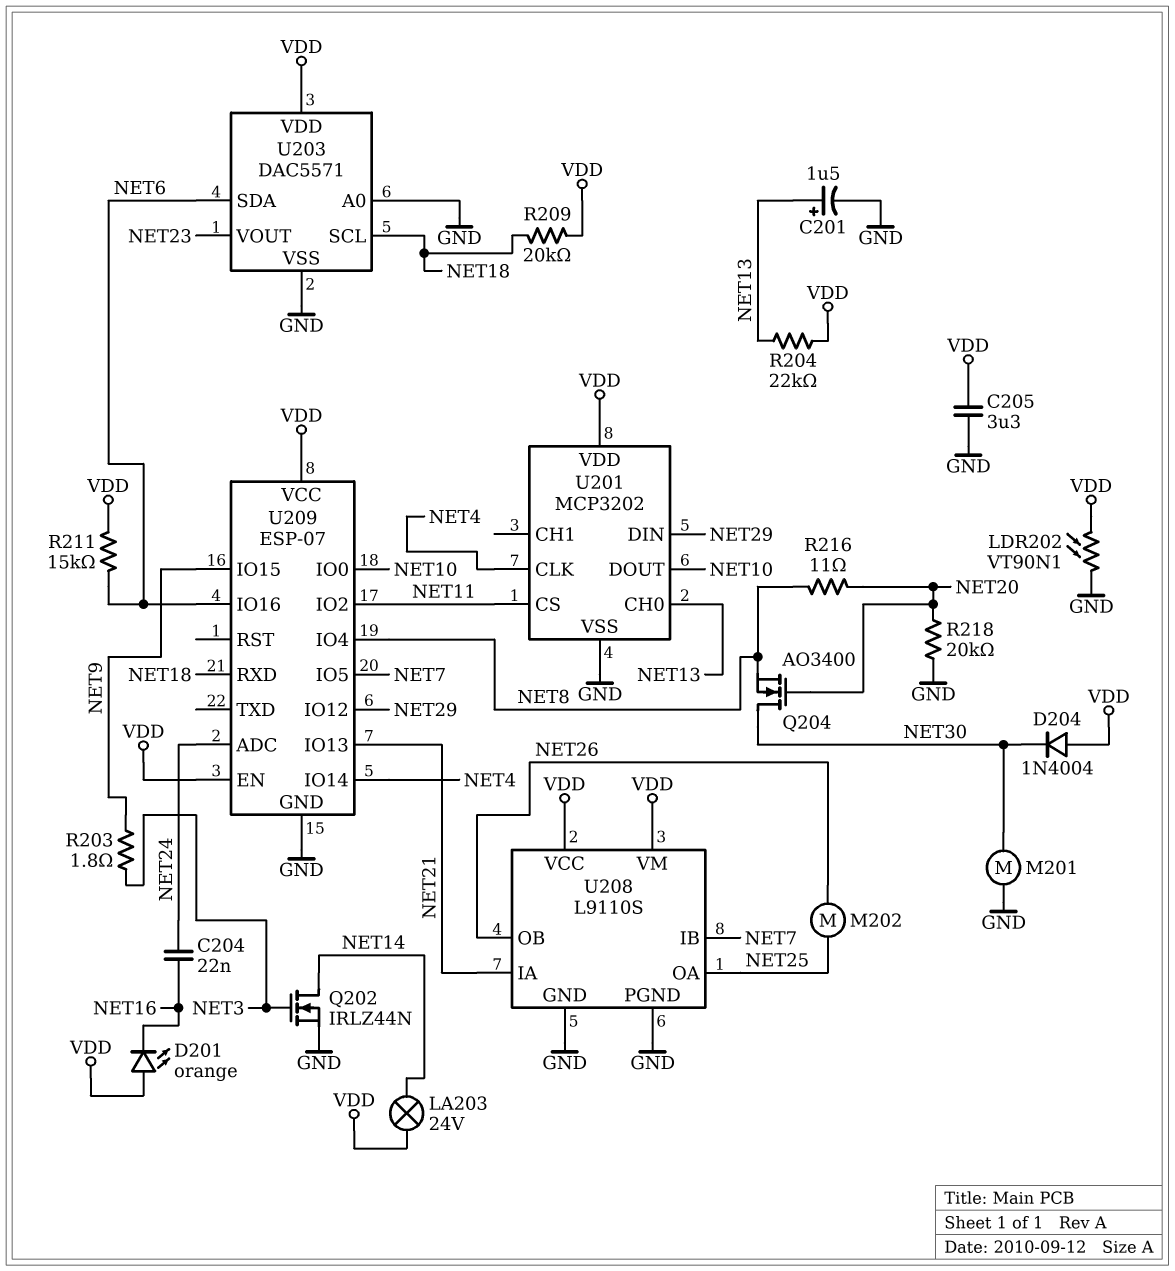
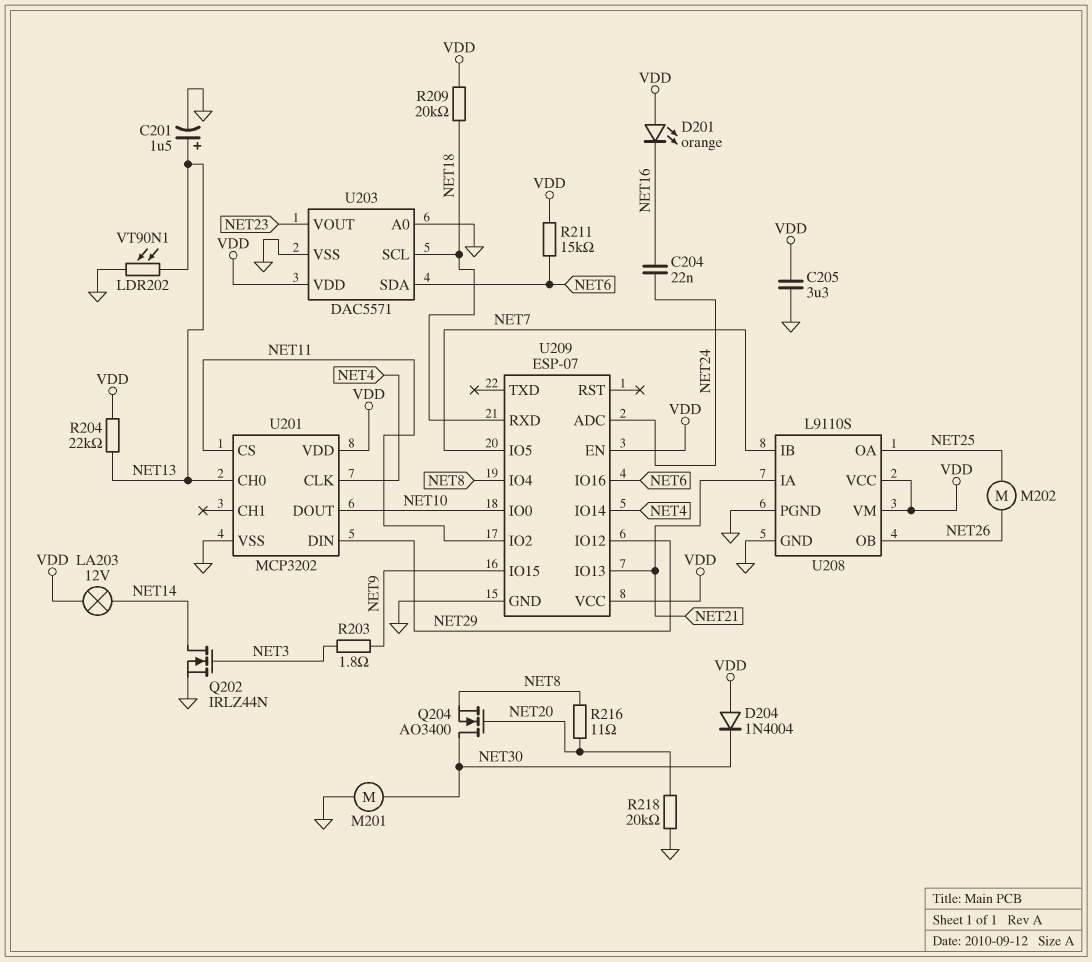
LA203: lamp 24V (NET14, VDD) -> lamp 12V (NET14, VDD)
LDR202: VT90N1 (GND, VDD) -> VT90N1 (GND, NET13)

